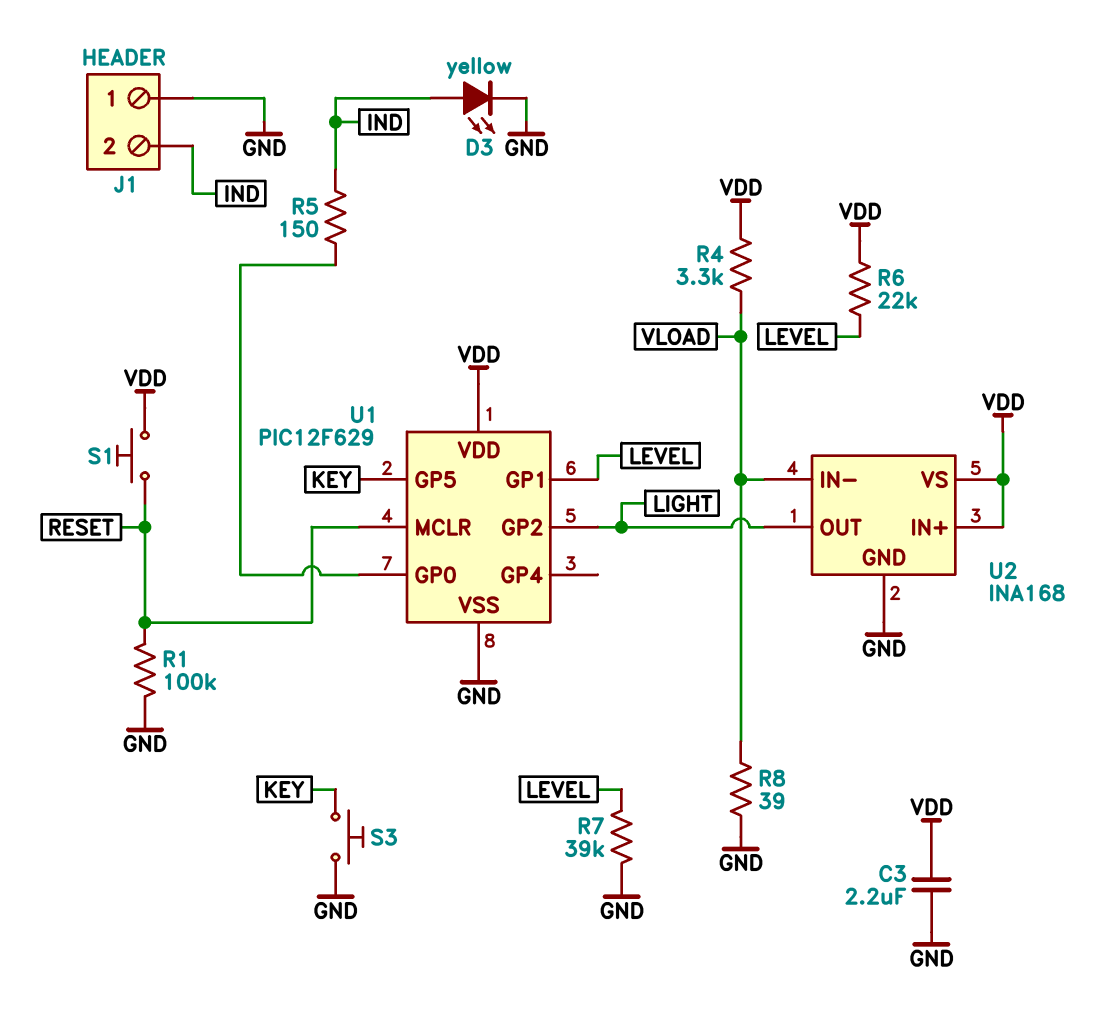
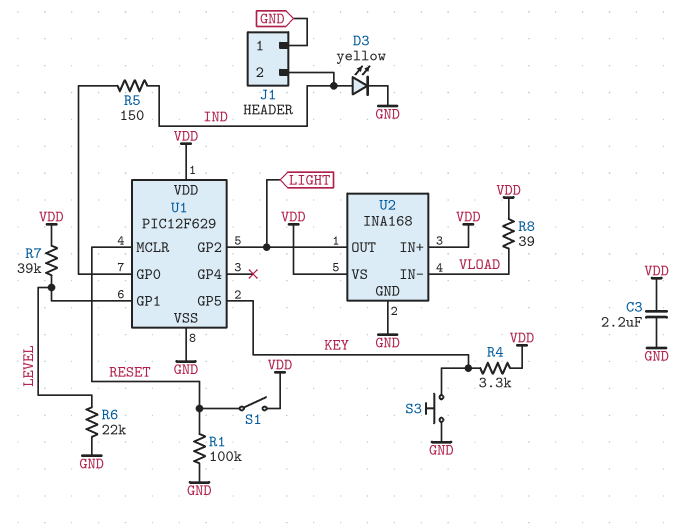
R4: 3.3k (VDD, VLOAD) -> 3.3k (KEY, VDD)
R6: 22k (LEVEL, VDD) -> 22k (GND, LEVEL)
R7: 39k (GND, LEVEL) -> 39k (LEVEL, VDD)
R8: 39 (GND, VLOAD) -> 39 (VDD, VLOAD)
S1: button (RESET, VDD) -> switch (RESET, VDD)

